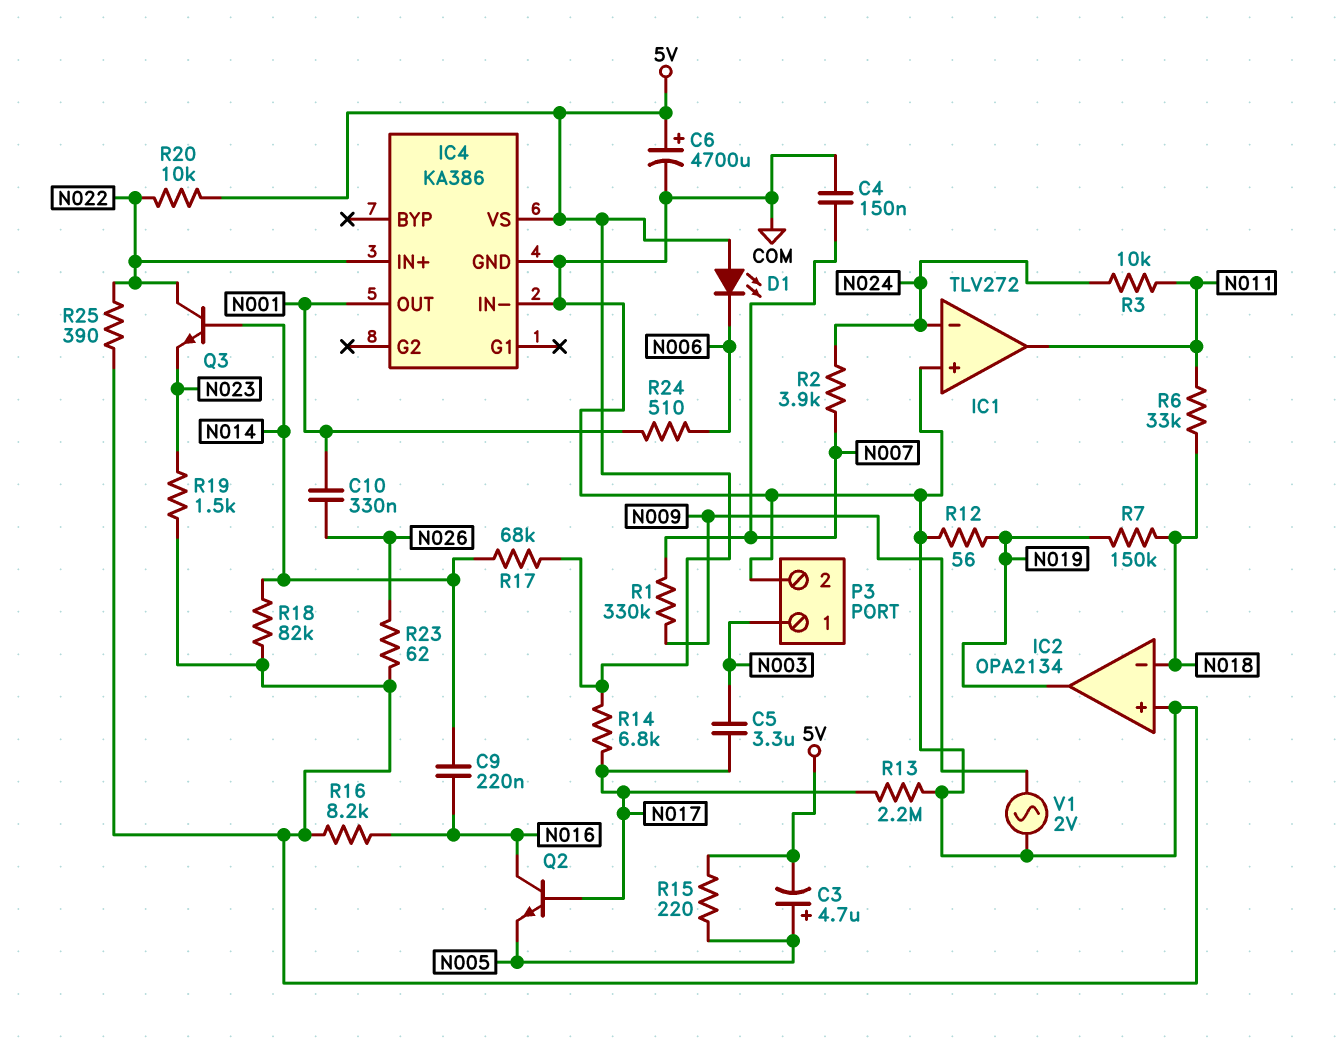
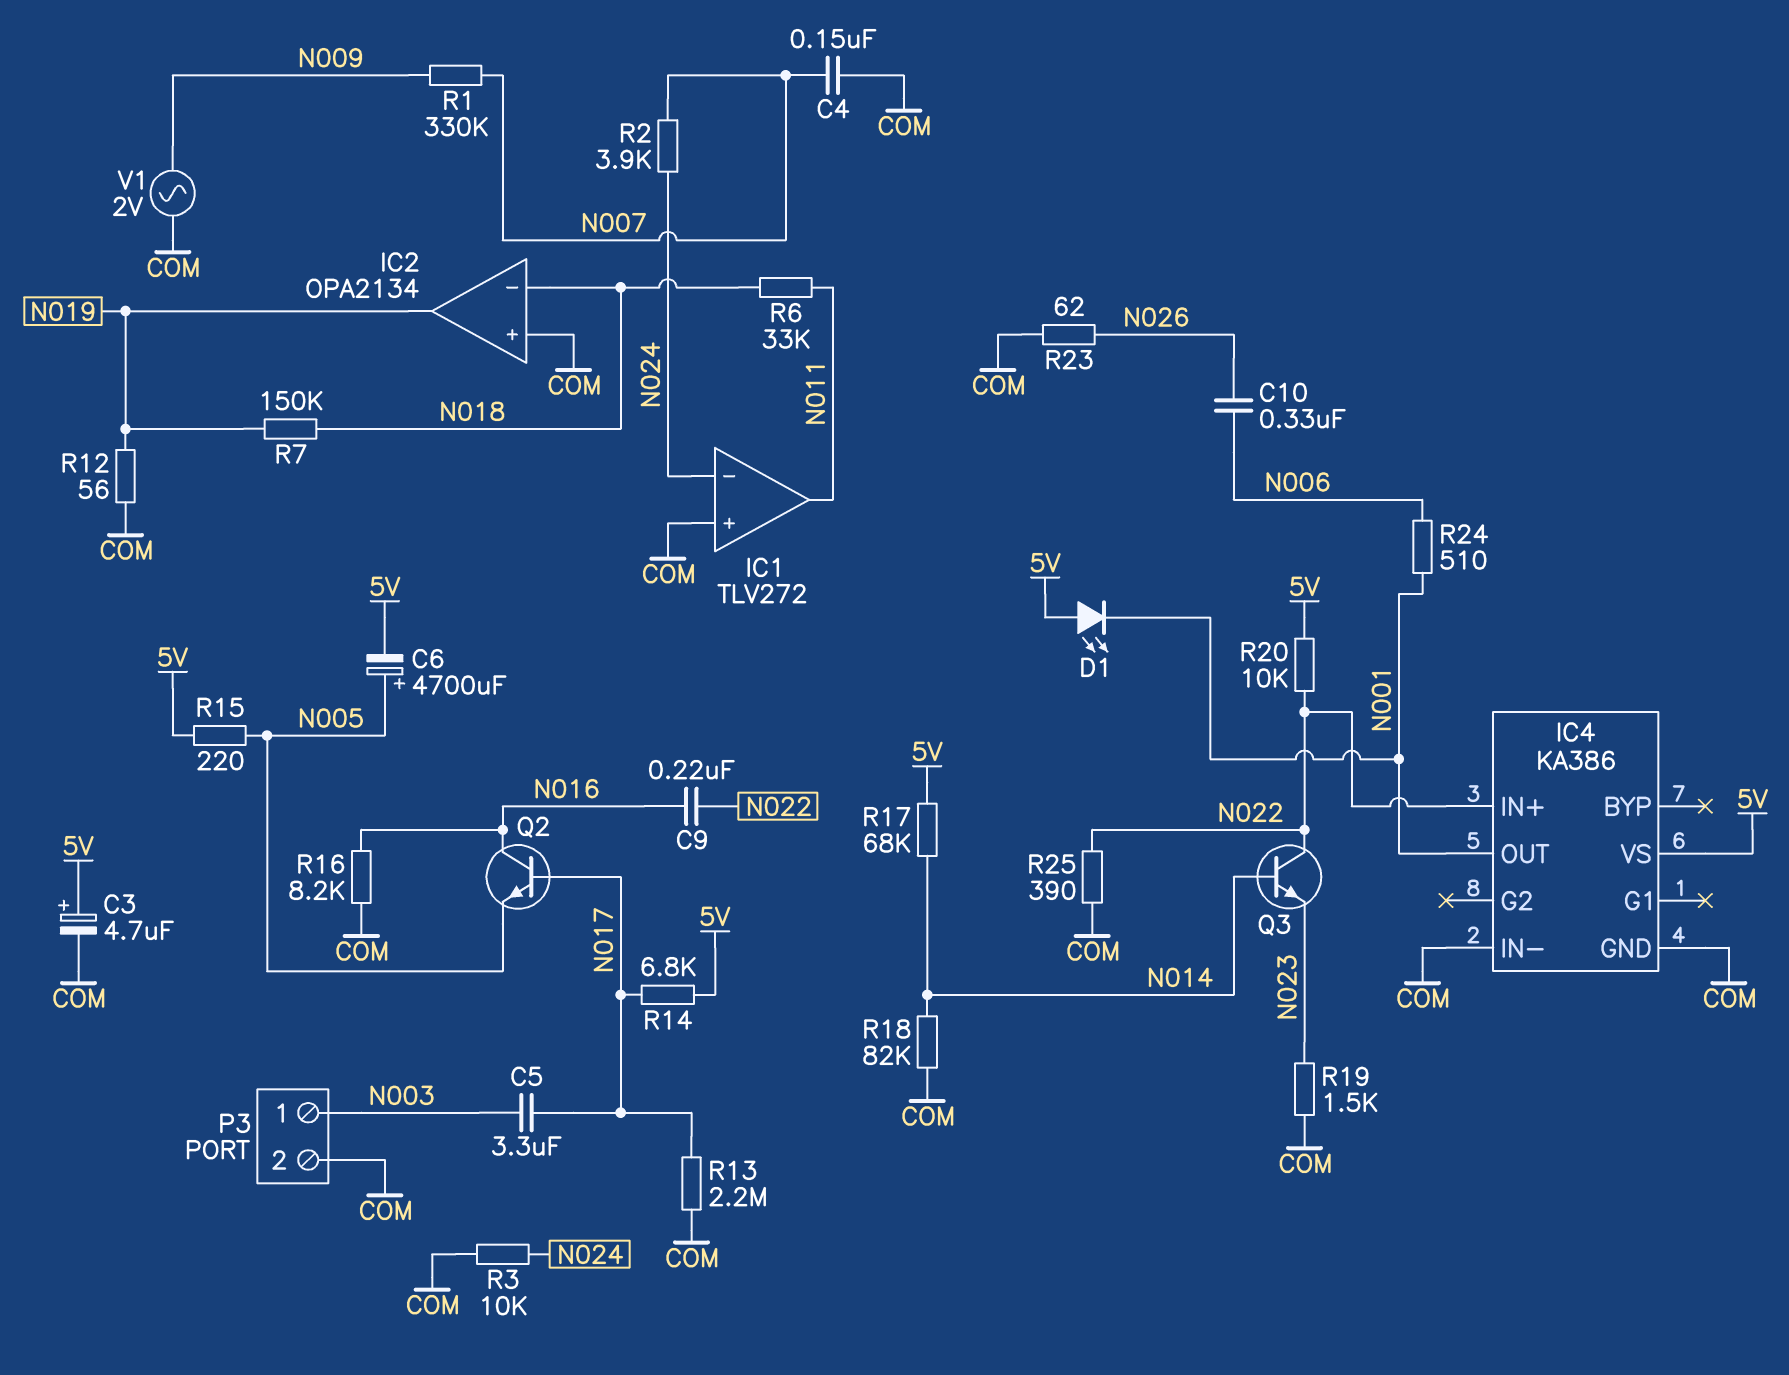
C3: 4.7uF (plus N005, minus 5V) -> 4.7uF (plus 5V, minus COM)
C6: 4700uF (plus 5V, minus COM) -> 4700uF (plus N005, minus 5V)
C9: 220nF (N014, N016) -> 220nF (N016, N022)
C10: 330nF (N001, N026) -> 330nF (N006, N026)
D1: LED (A 5V, K N006) -> LED (A 5V, K N001)
R3: 10k (N011, N024) -> 10k (COM, N024)

